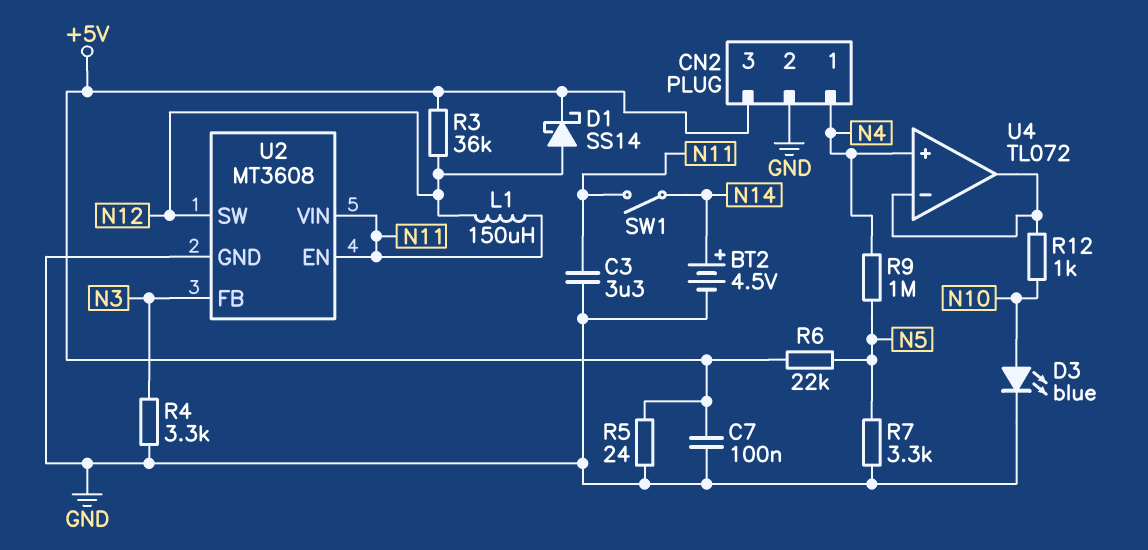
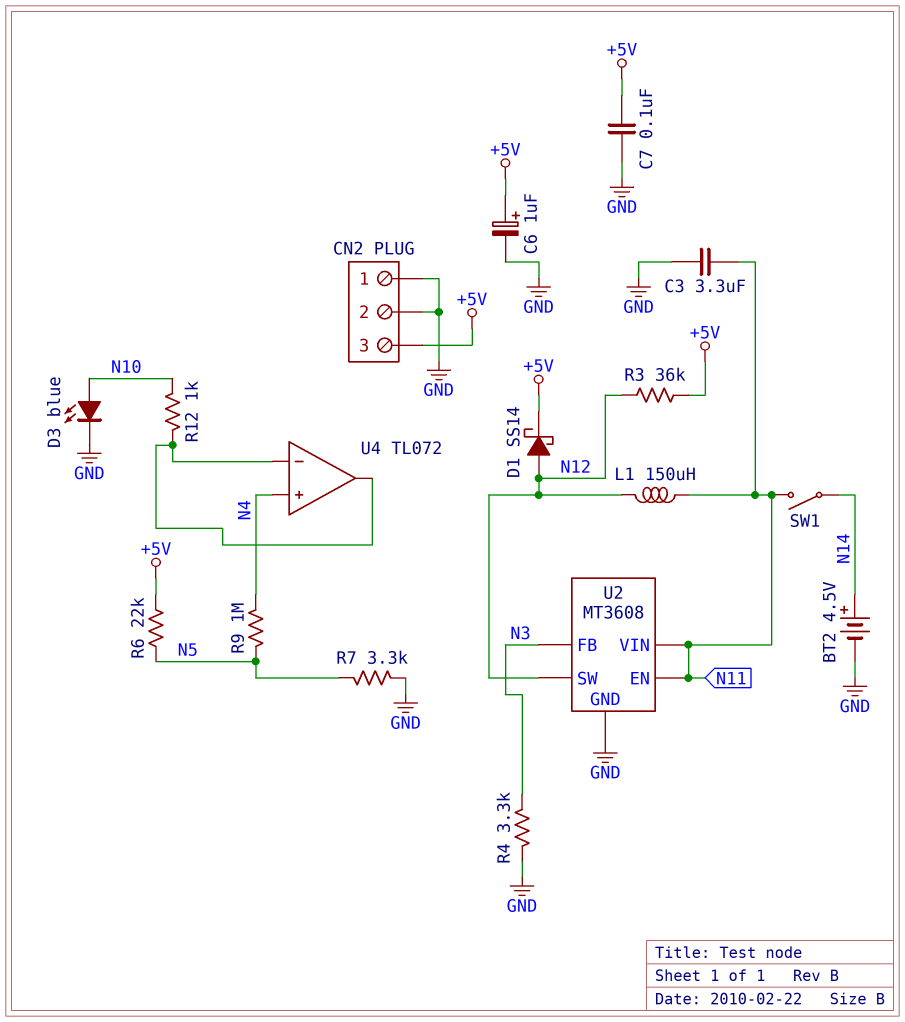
C6: none -> 1uF (plus +5V, minus GND)
CN2 pin 1: N4 -> GND
R5: 24 (+5V, GND) -> none

